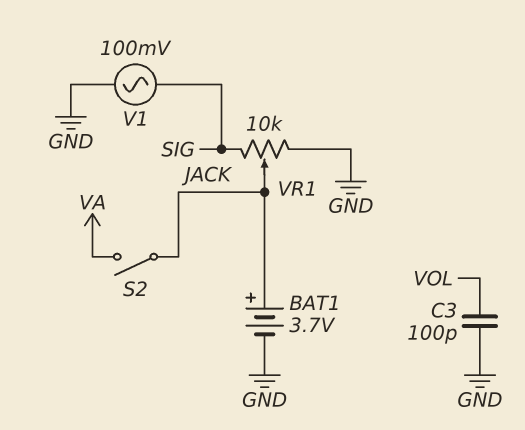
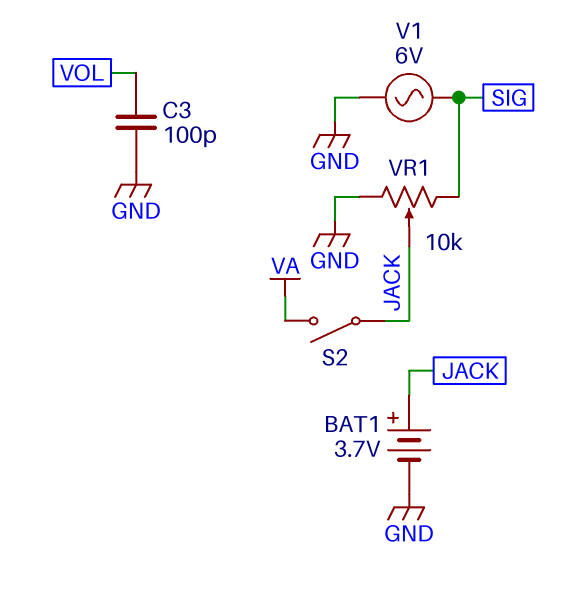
V1: AC 100mV (GND, SIG) -> AC 6V (GND, SIG)

